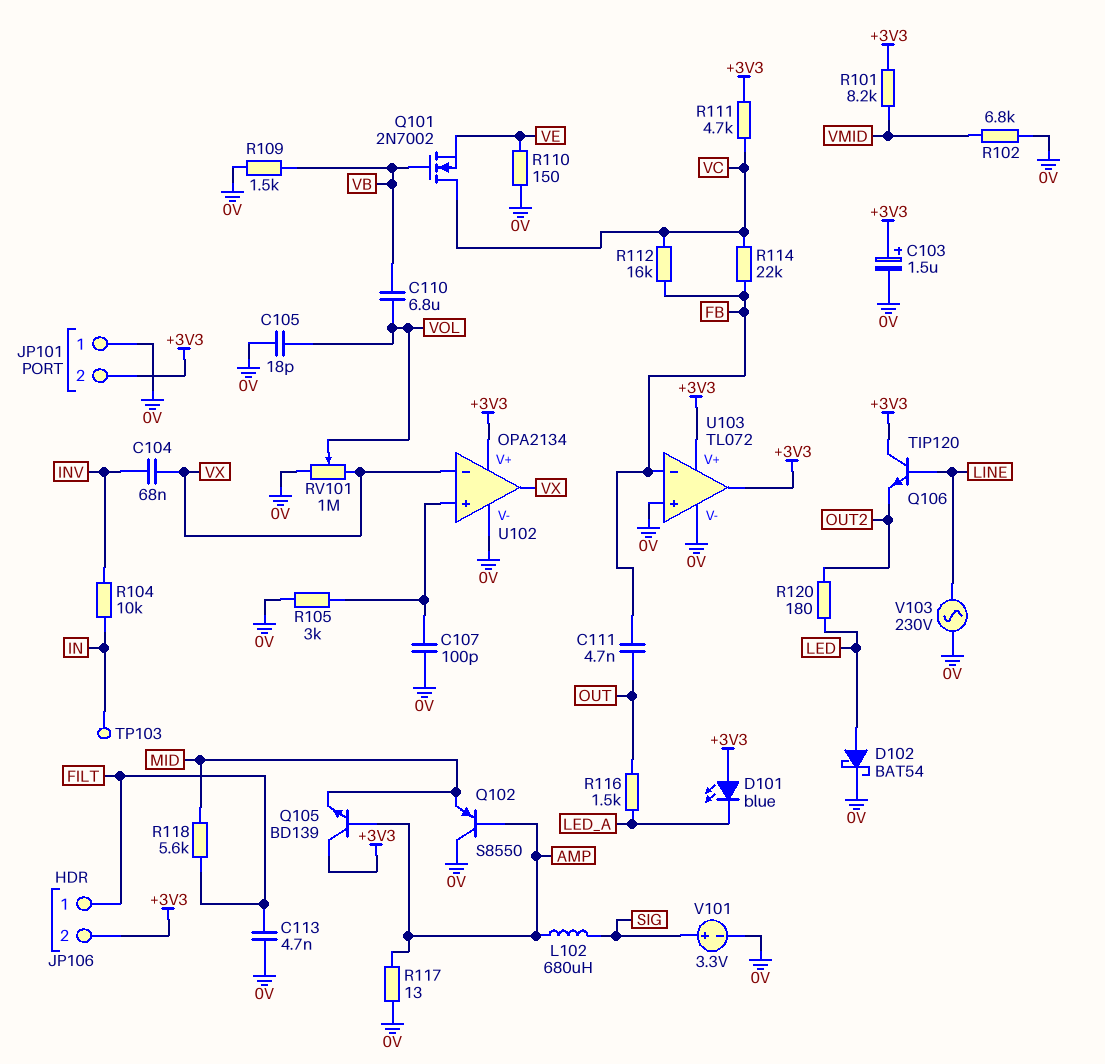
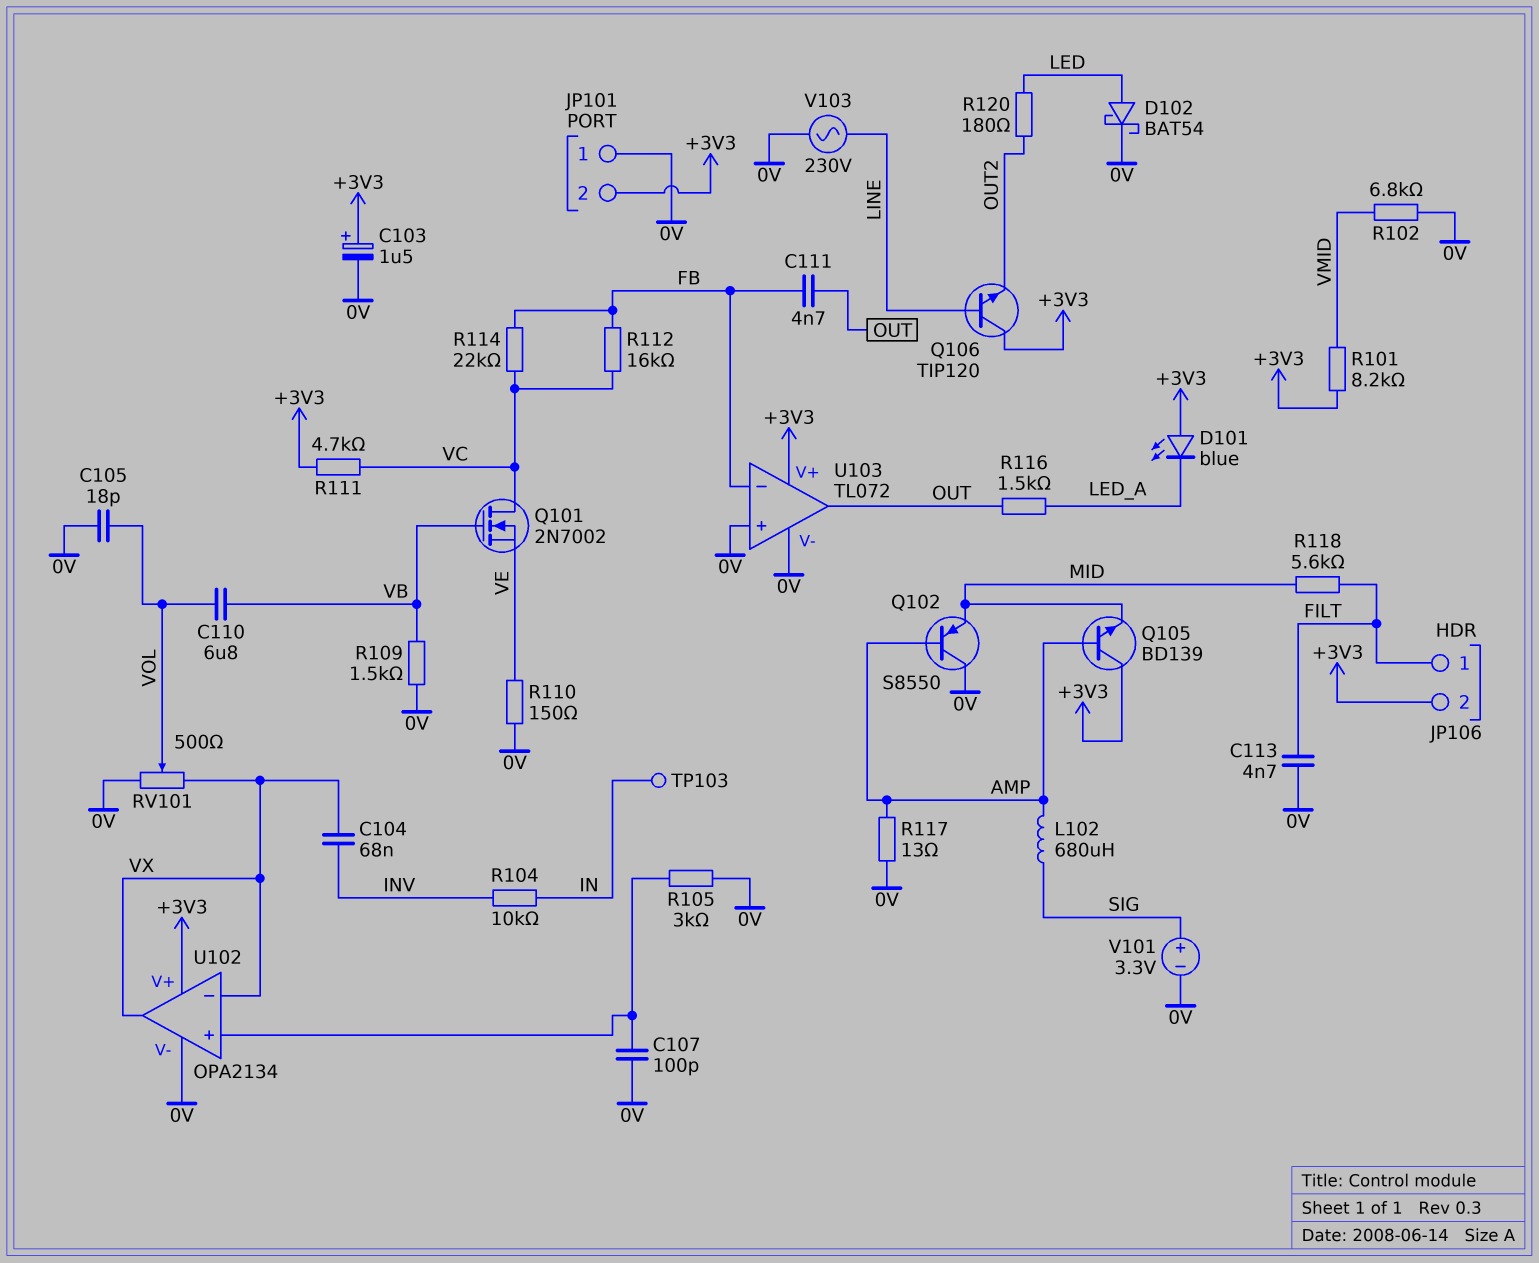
RV101: 1M (0V, VX, wiper VOL) -> 500 (0V, VX, wiper VOL)
U103 pin out: +3V3 -> OUT

